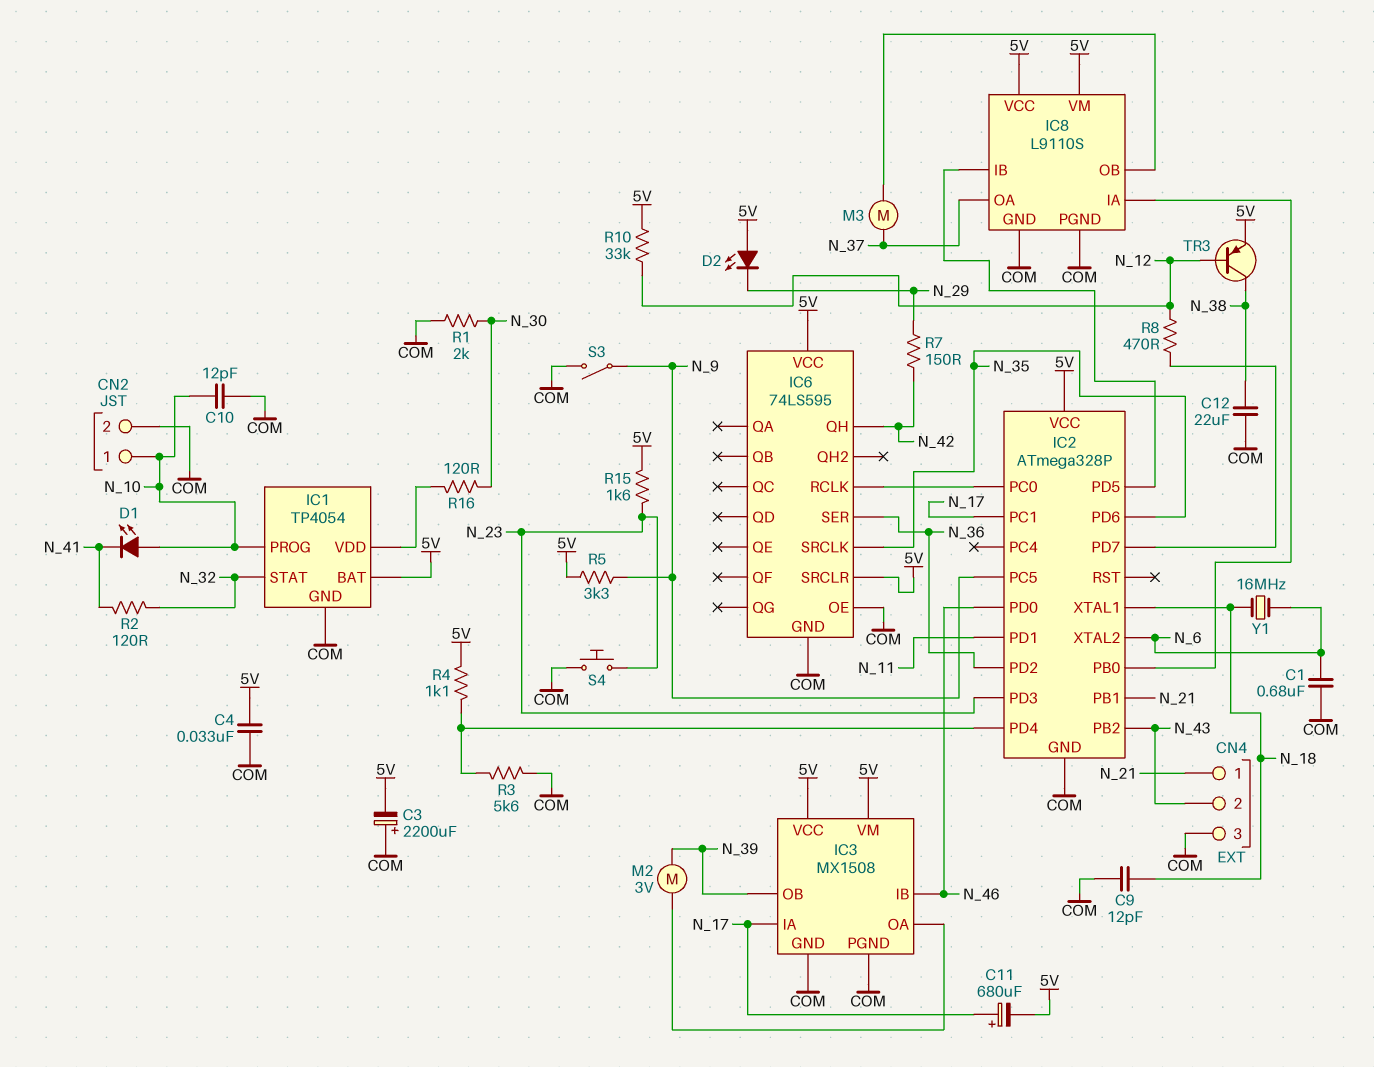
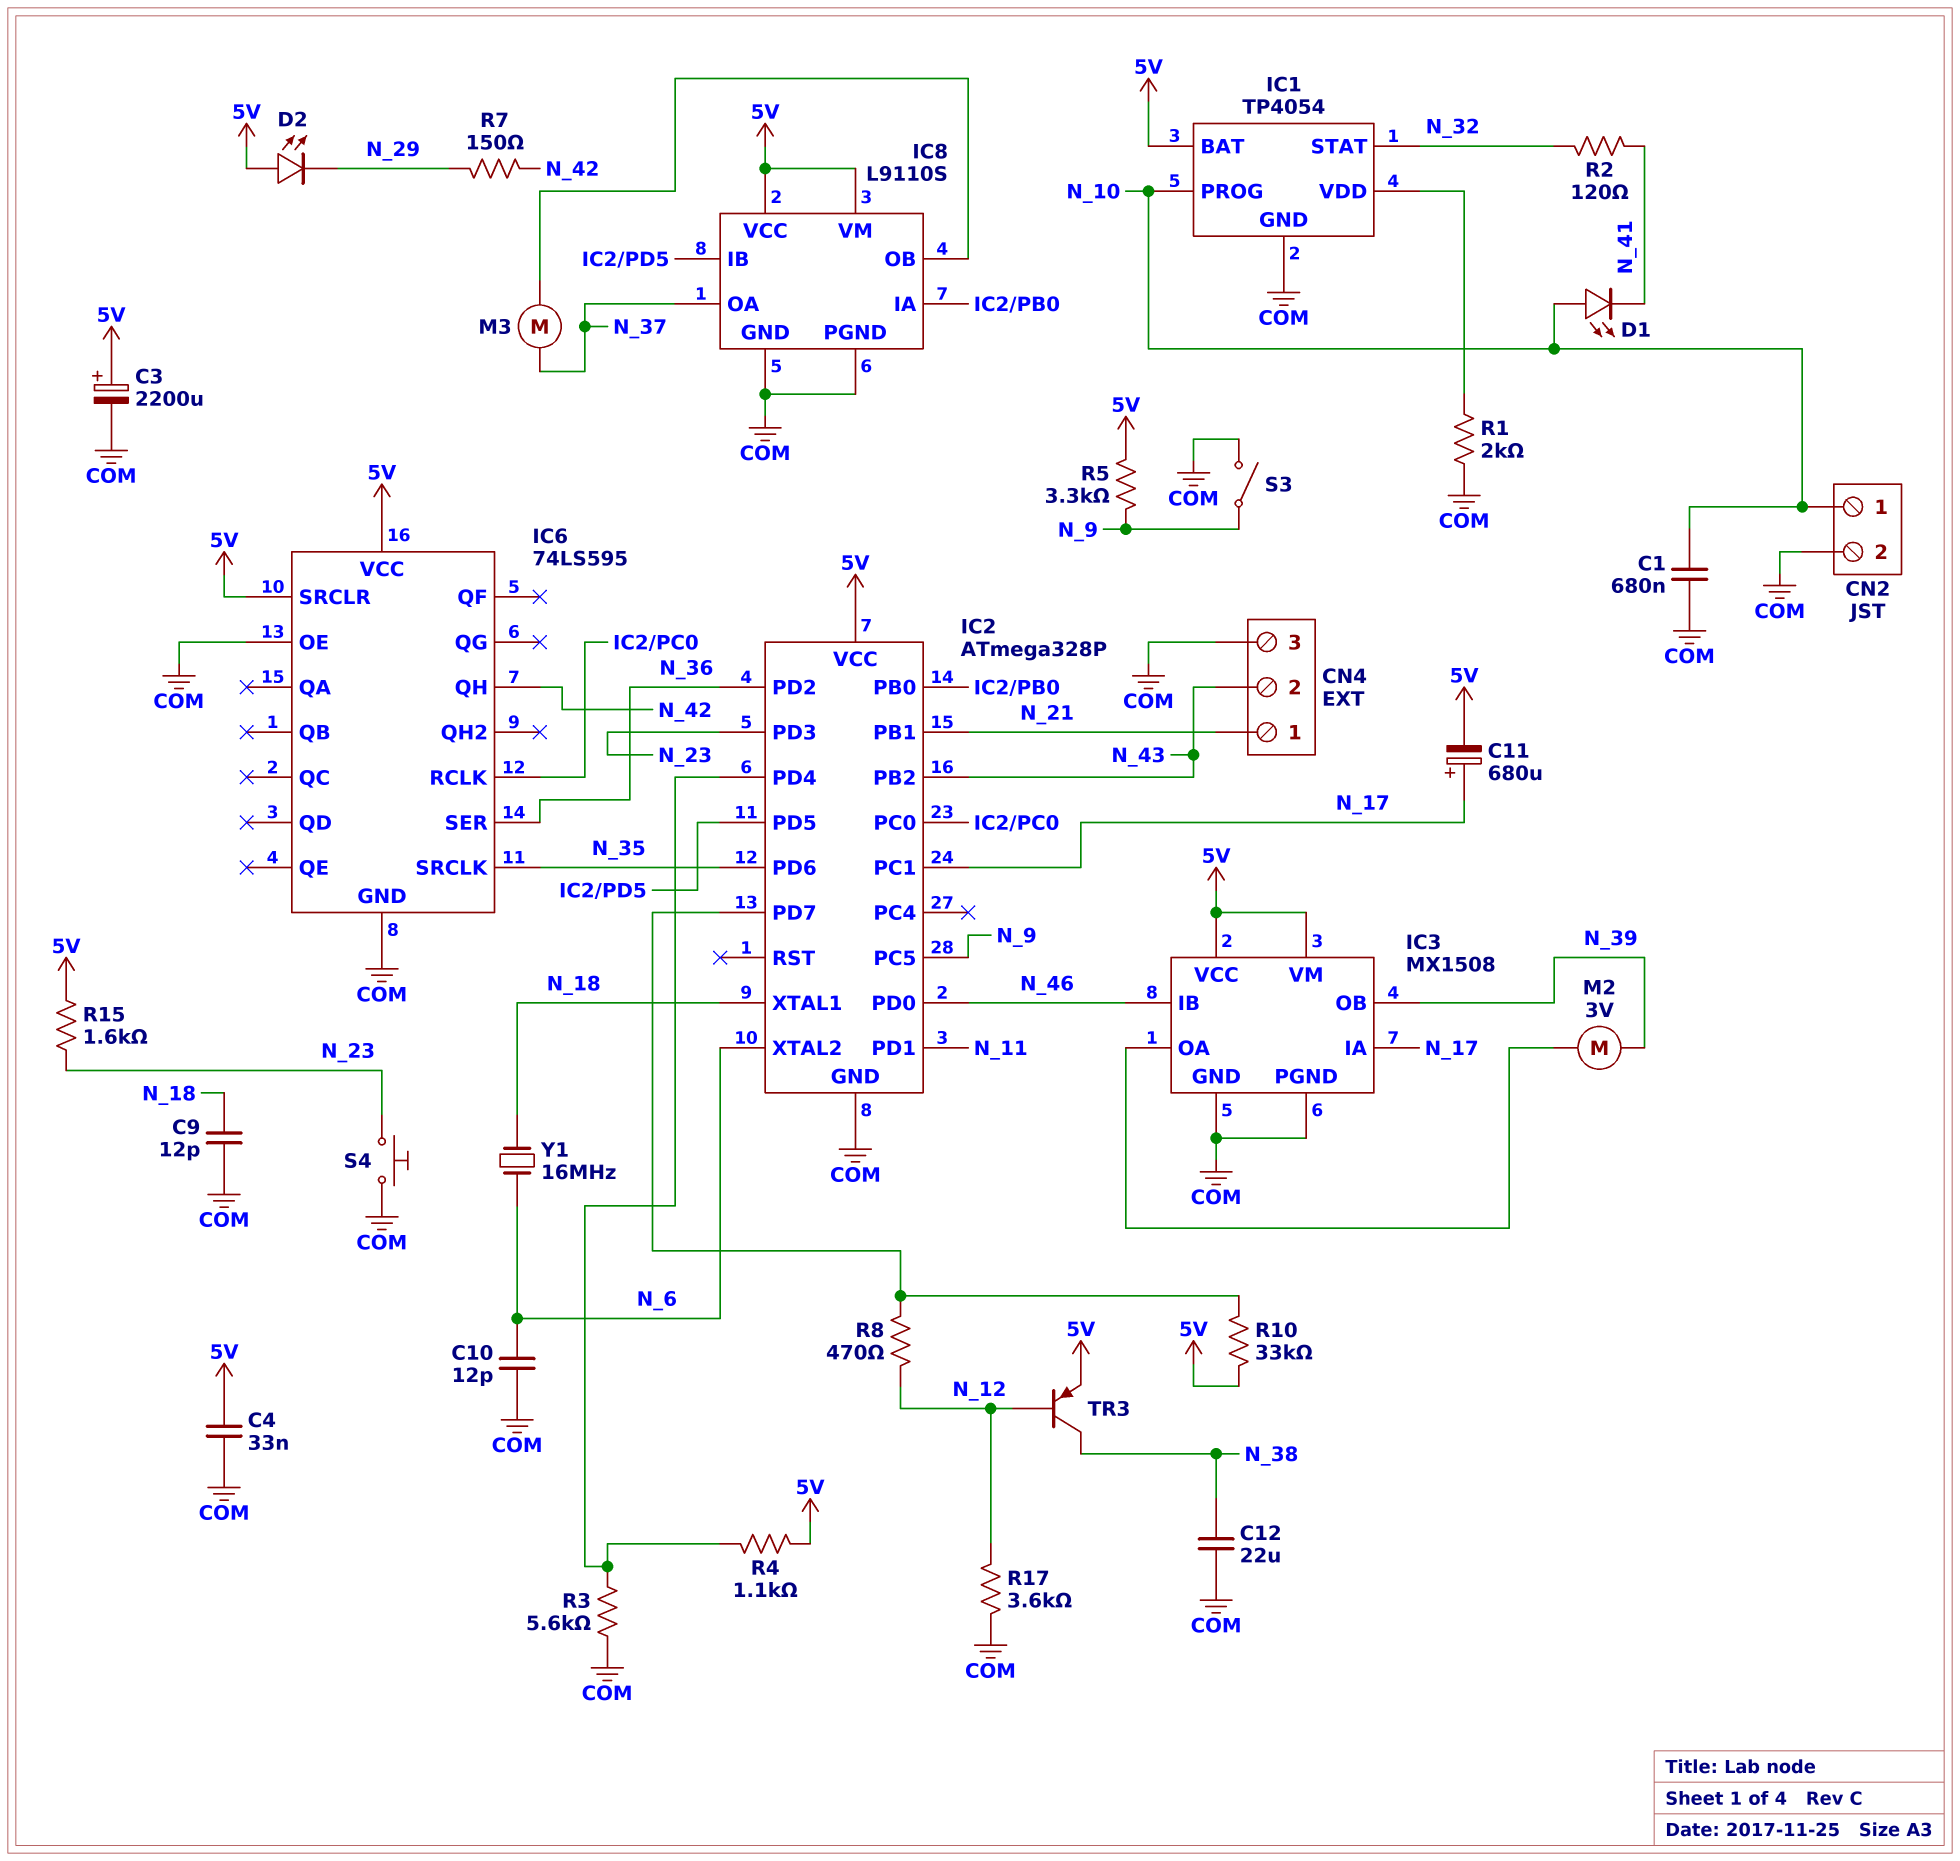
C1: 680nF (COM, N_6) -> 680nF (COM, N_10)
C3: 2200uF (plus COM, minus 5V) -> 2200uF (plus 5V, minus COM)
C10: 12pF (COM, N_10) -> 12pF (COM, N_6)
R1: 2k (COM, N_30) -> 2k (COM, IC1/VDD)
R10: 33k (5V, N_12) -> 33k (5V, IC2/PD7)
R16: 120 (IC1/VDD, N_30) -> none
R17: none -> 3.6k (COM, N_12)

